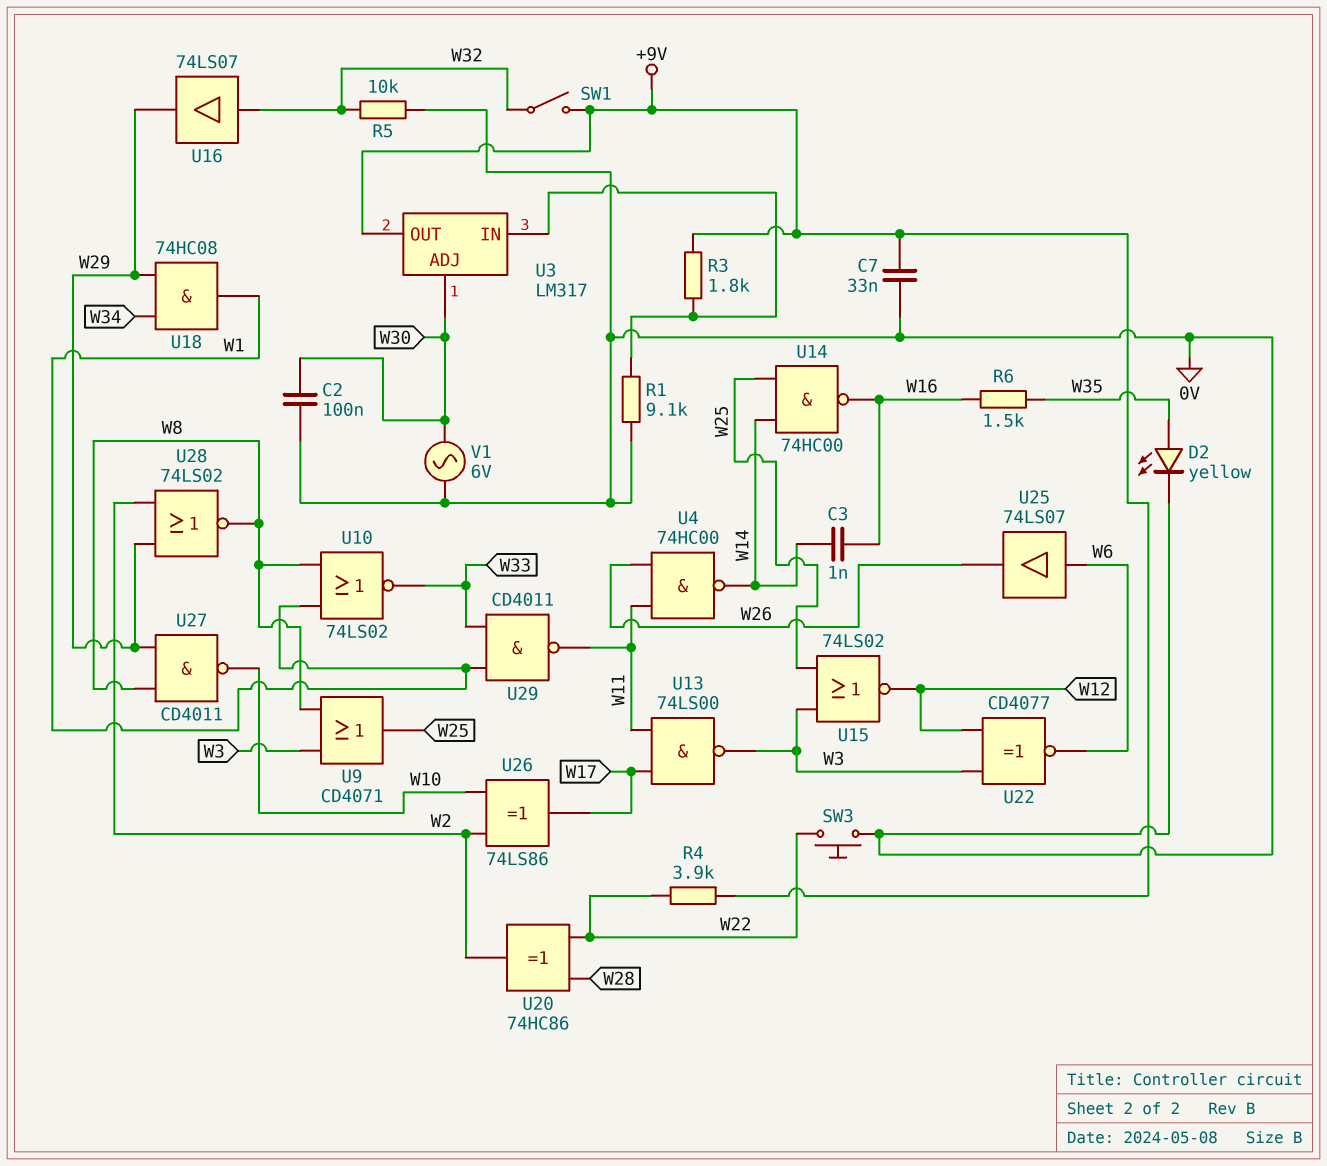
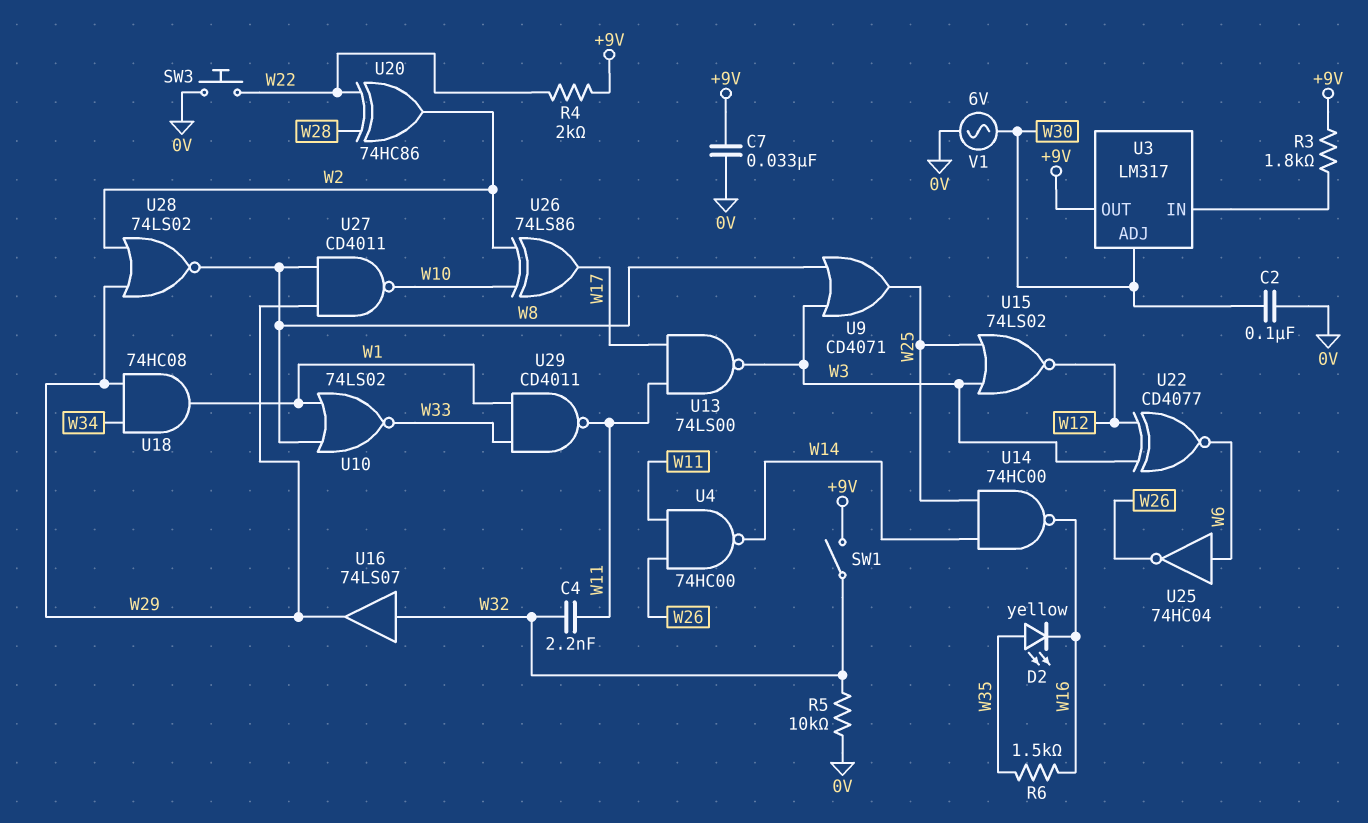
C3: 1nF (W14, W16) -> none
C4: none -> 2.2nF (W11, W32)
D2: LED yellow (A W35, K 0V) -> LED yellow (A W35, K W16)
R1: 9.1k (0V, U3/IN) -> none
R4: 3.9k (+9V, W22) -> 2k (+9V, W22)
U25: buffer 74LS07 (in W6, out W26) -> NOT 74HC04 (in W6, out W26)

